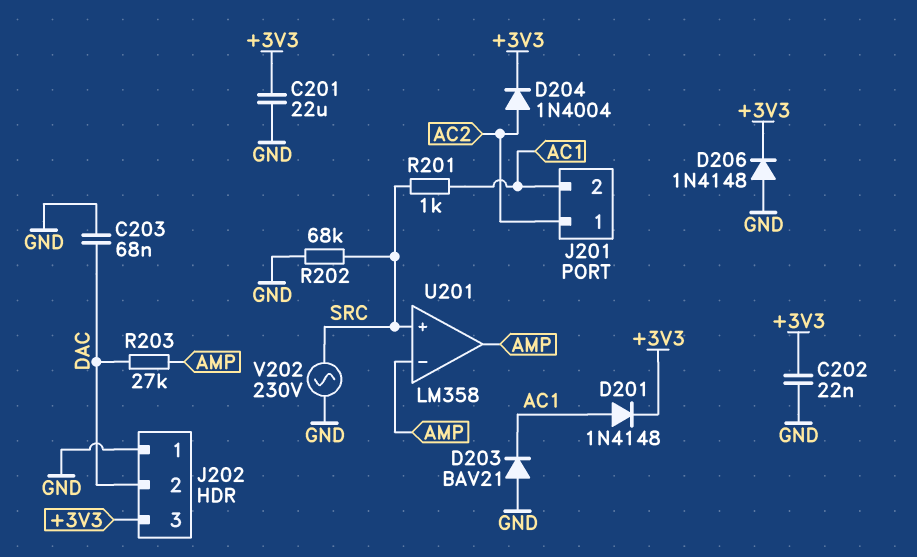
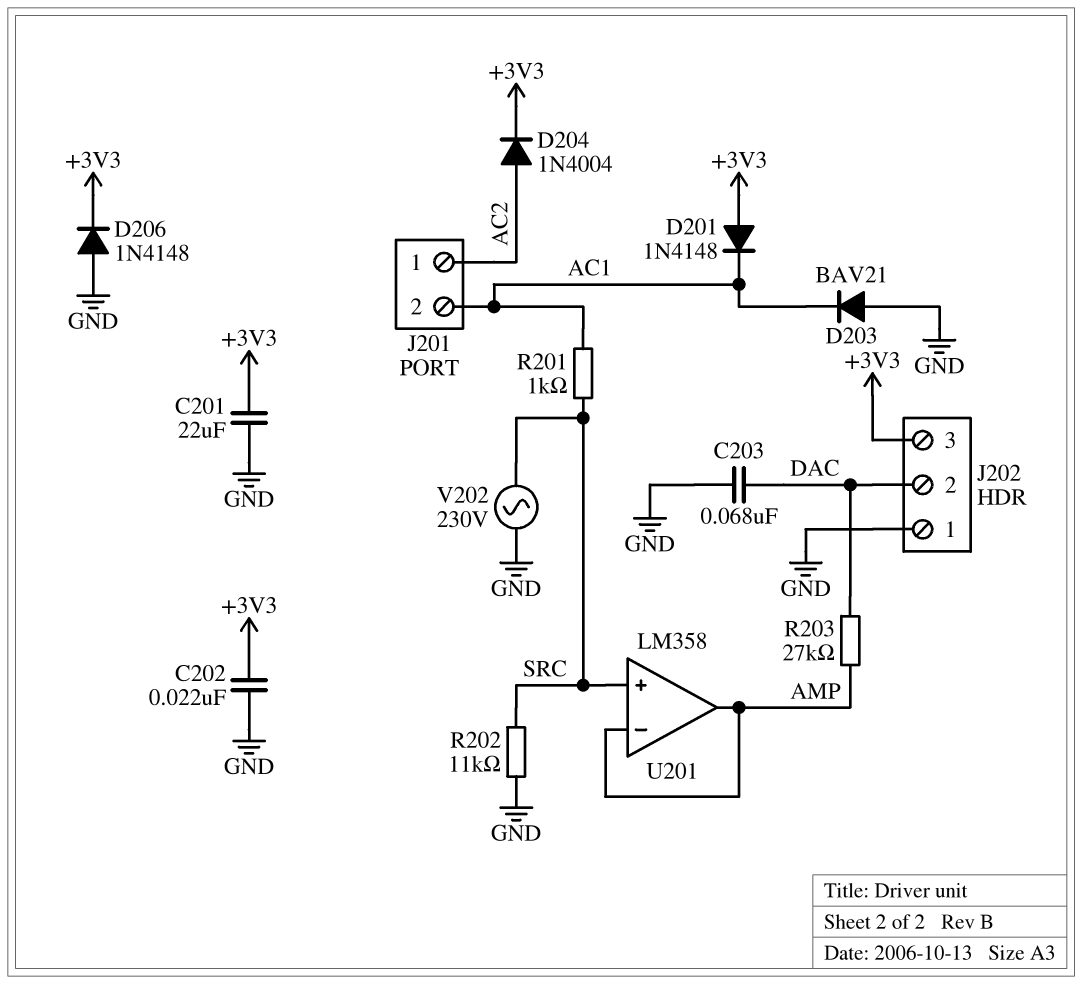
D201: diode 1N4148 (A AC1, K +3V3) -> diode 1N4148 (A +3V3, K AC1)
R202: 68k (GND, SRC) -> 11k (GND, SRC)

